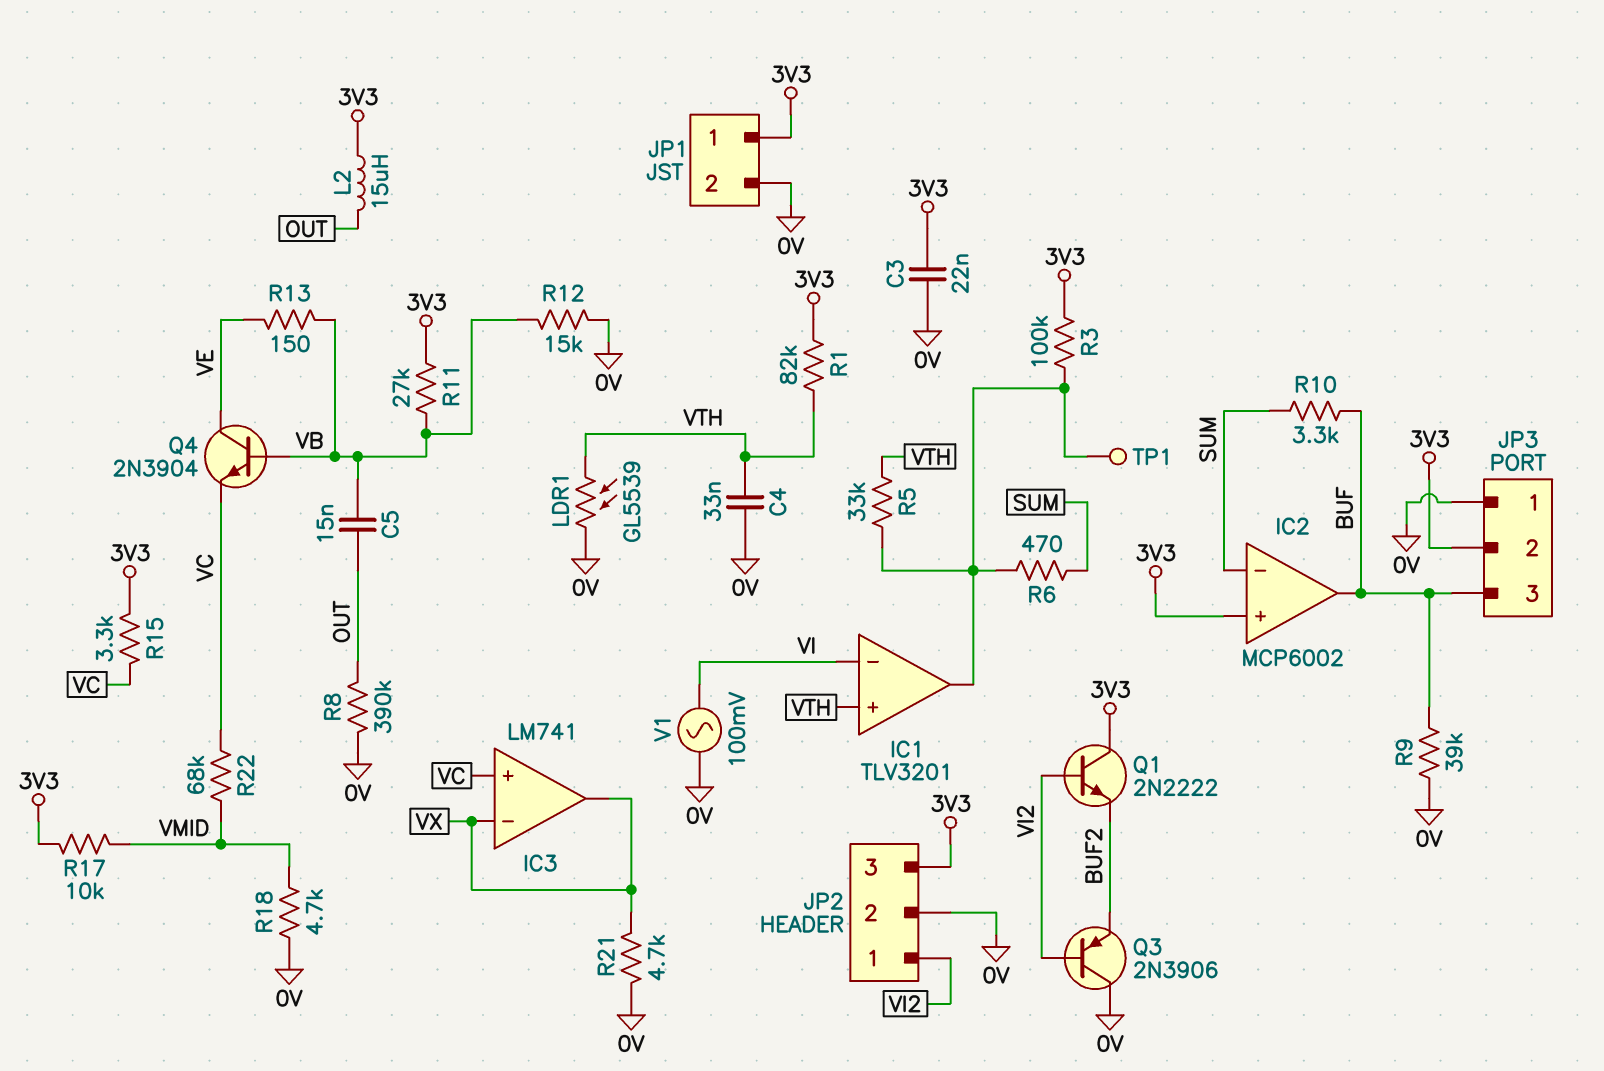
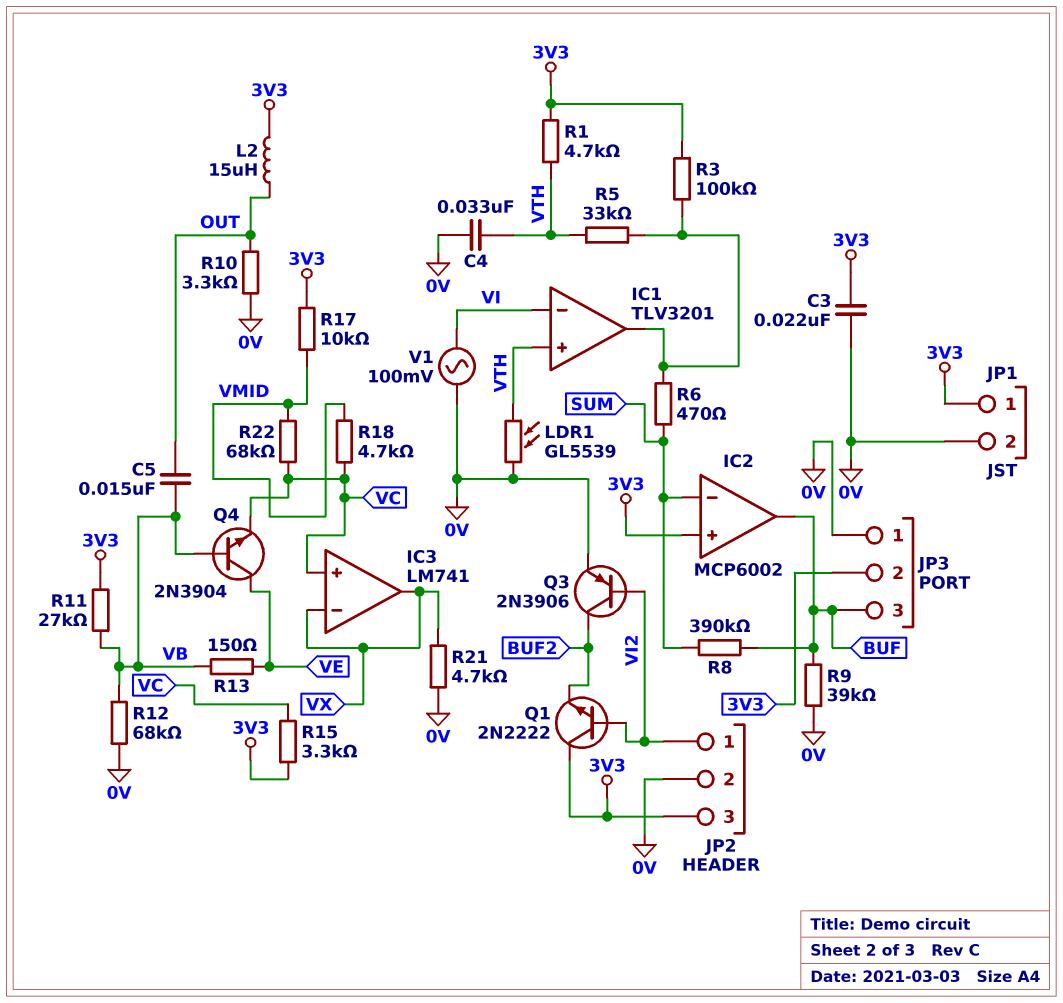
Q3: PNP 2N3906 (B VI2, C 0V, E BUF2) -> PNP 2N3906 (B VI2, C BUF2, E 0V)
R1: 82k (3V3, VTH) -> 4.7k (3V3, VTH)
R8: 390k (0V, OUT) -> 390k (BUF, SUM)
R10: 3.3k (BUF, SUM) -> 3.3k (0V, OUT)
R12: 15k (0V, VB) -> 68k (0V, VB)
R18: 4.7k (0V, VMID) -> 4.7k (VC, VMID)
TP1: test point (IC1/out) -> none

